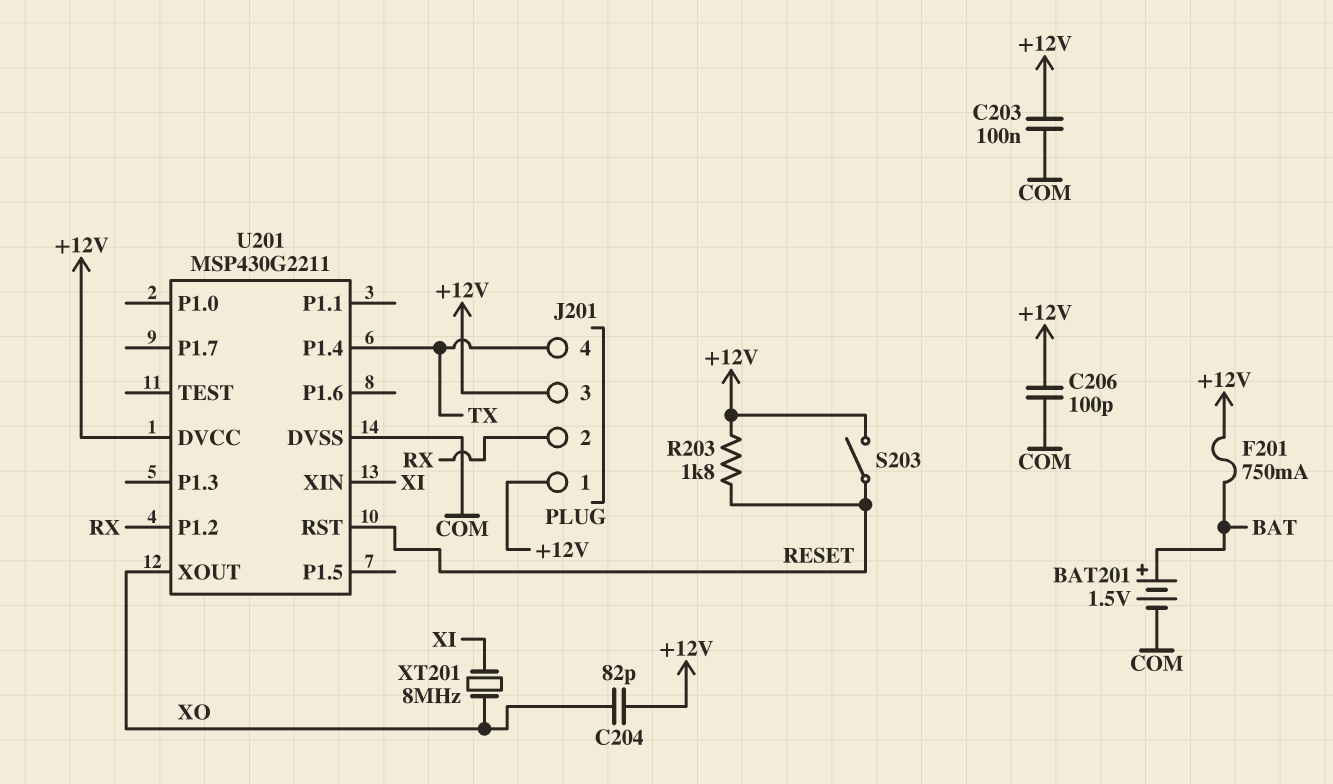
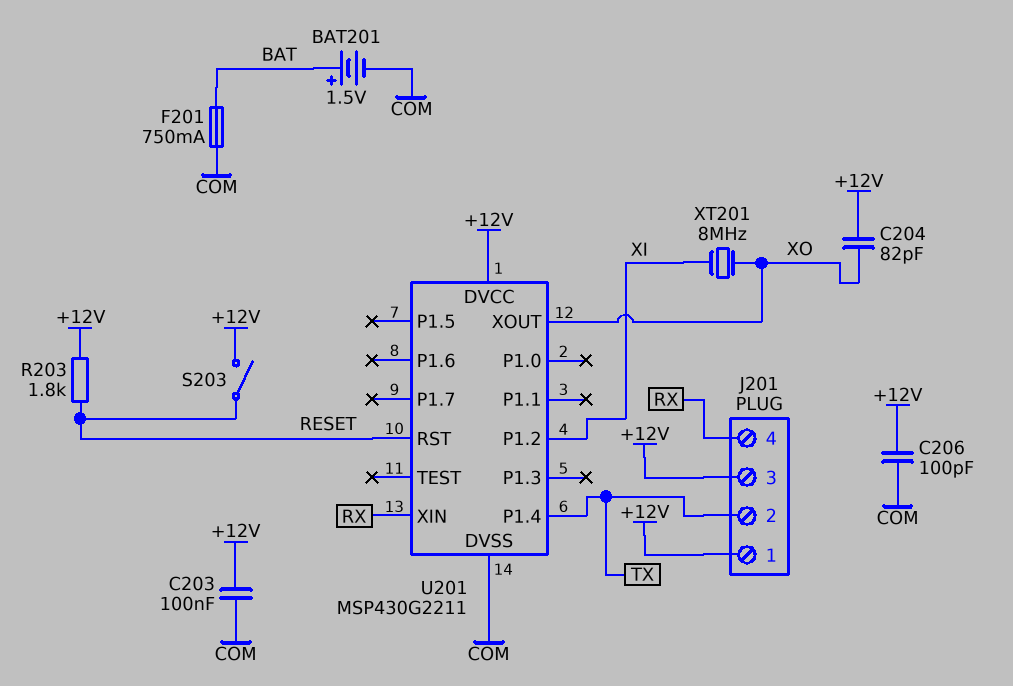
F201: 750mA (+12V, BAT) -> 750mA (BAT, COM)
J201 pin 2: RX -> TX
J201 pin 4: TX -> RX
U201 pin P1.2: RX -> XI
U201 pin XIN: XI -> RX

